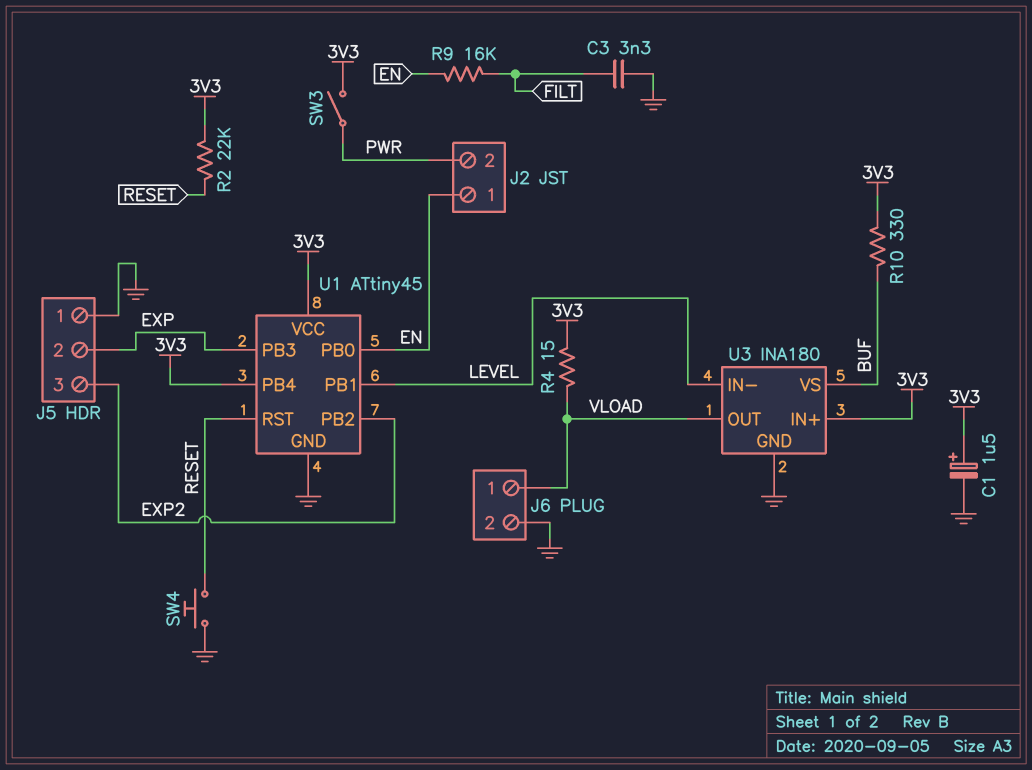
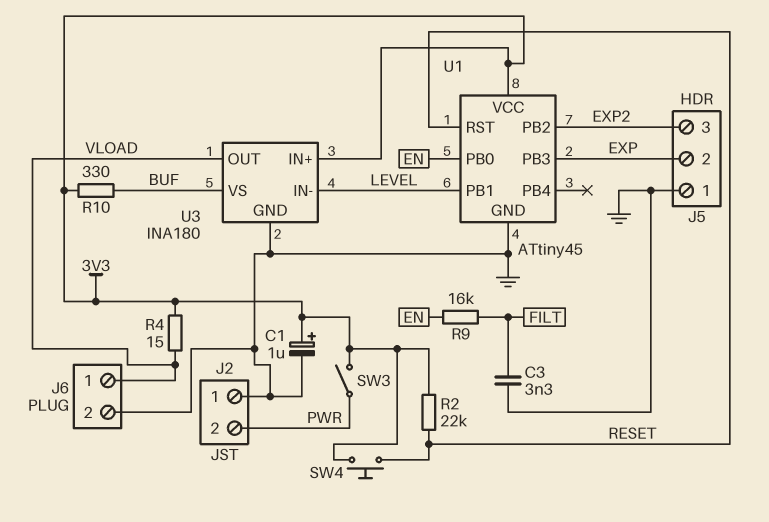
C1: 1.5uF (plus 3V3, minus GND) -> 1uF (plus 3V3, minus GND)
J2 pin 1: EN -> GND
SW4: button (GND, RESET) -> button (3V3, RESET)
U1 pin PB4: 3V3 -> none

